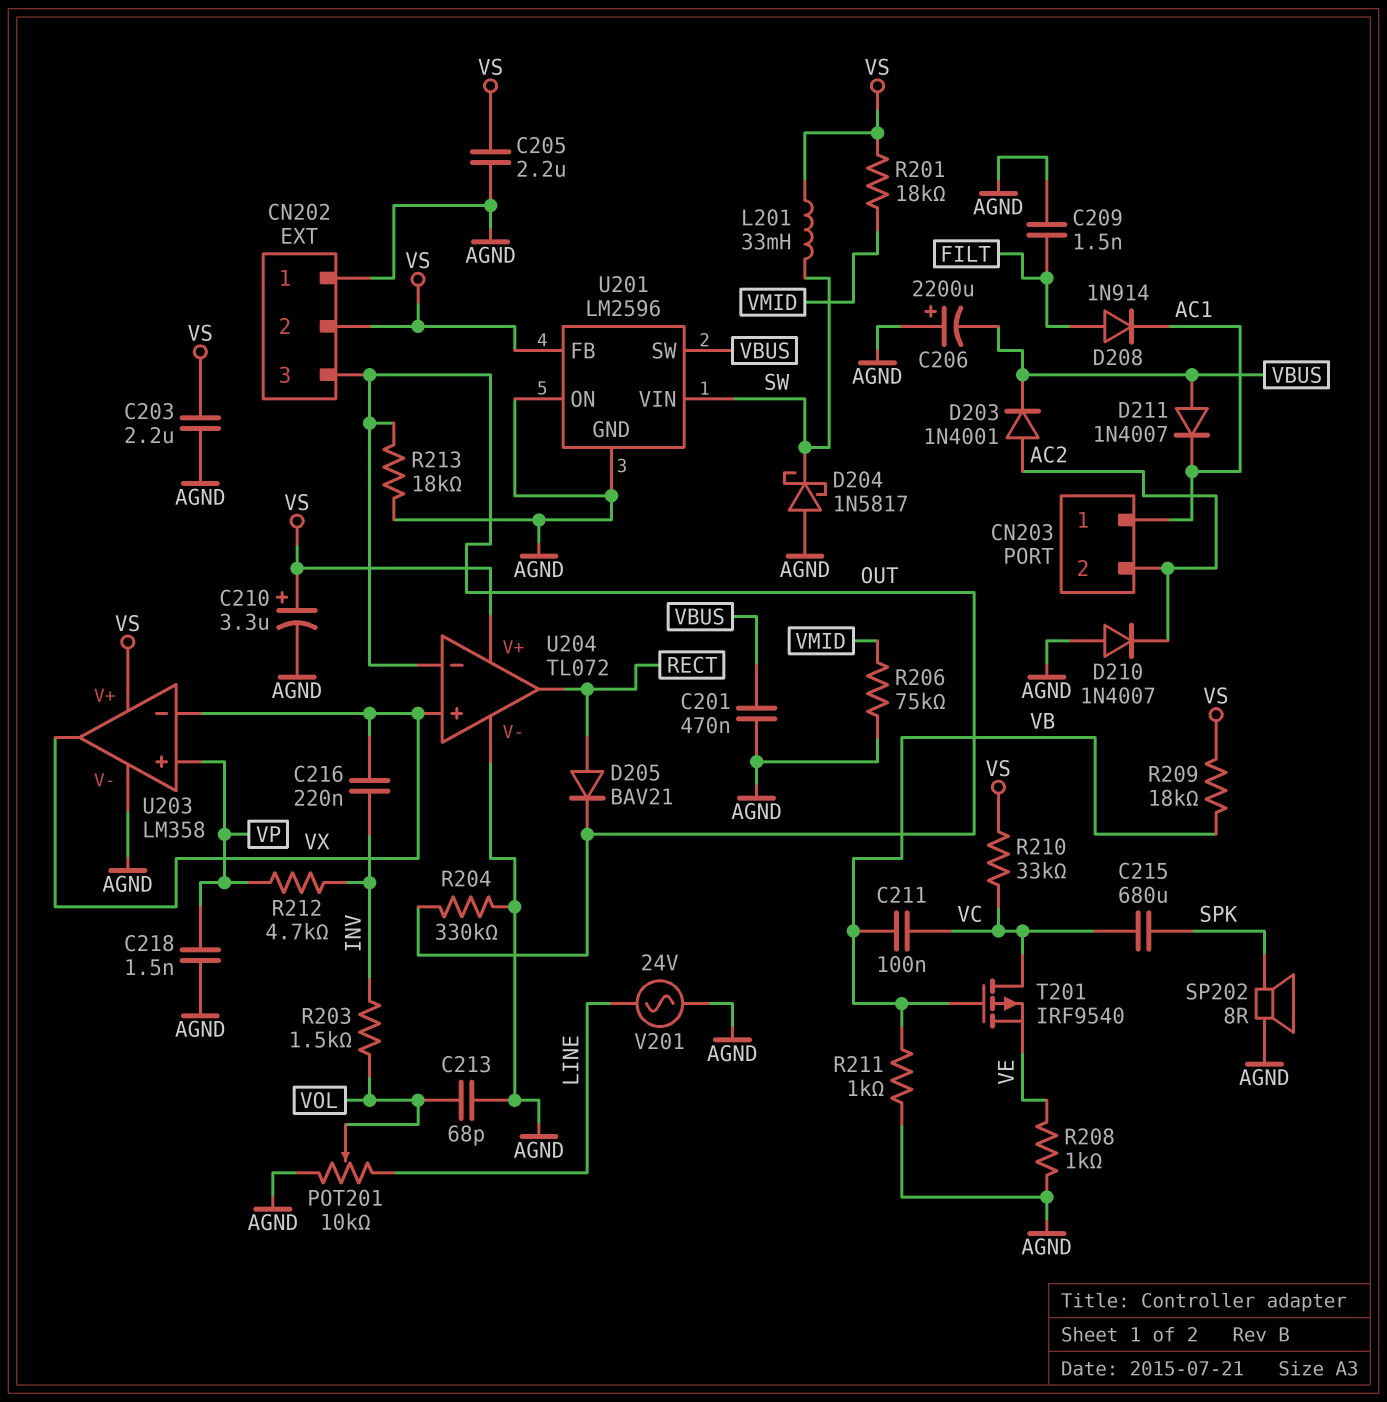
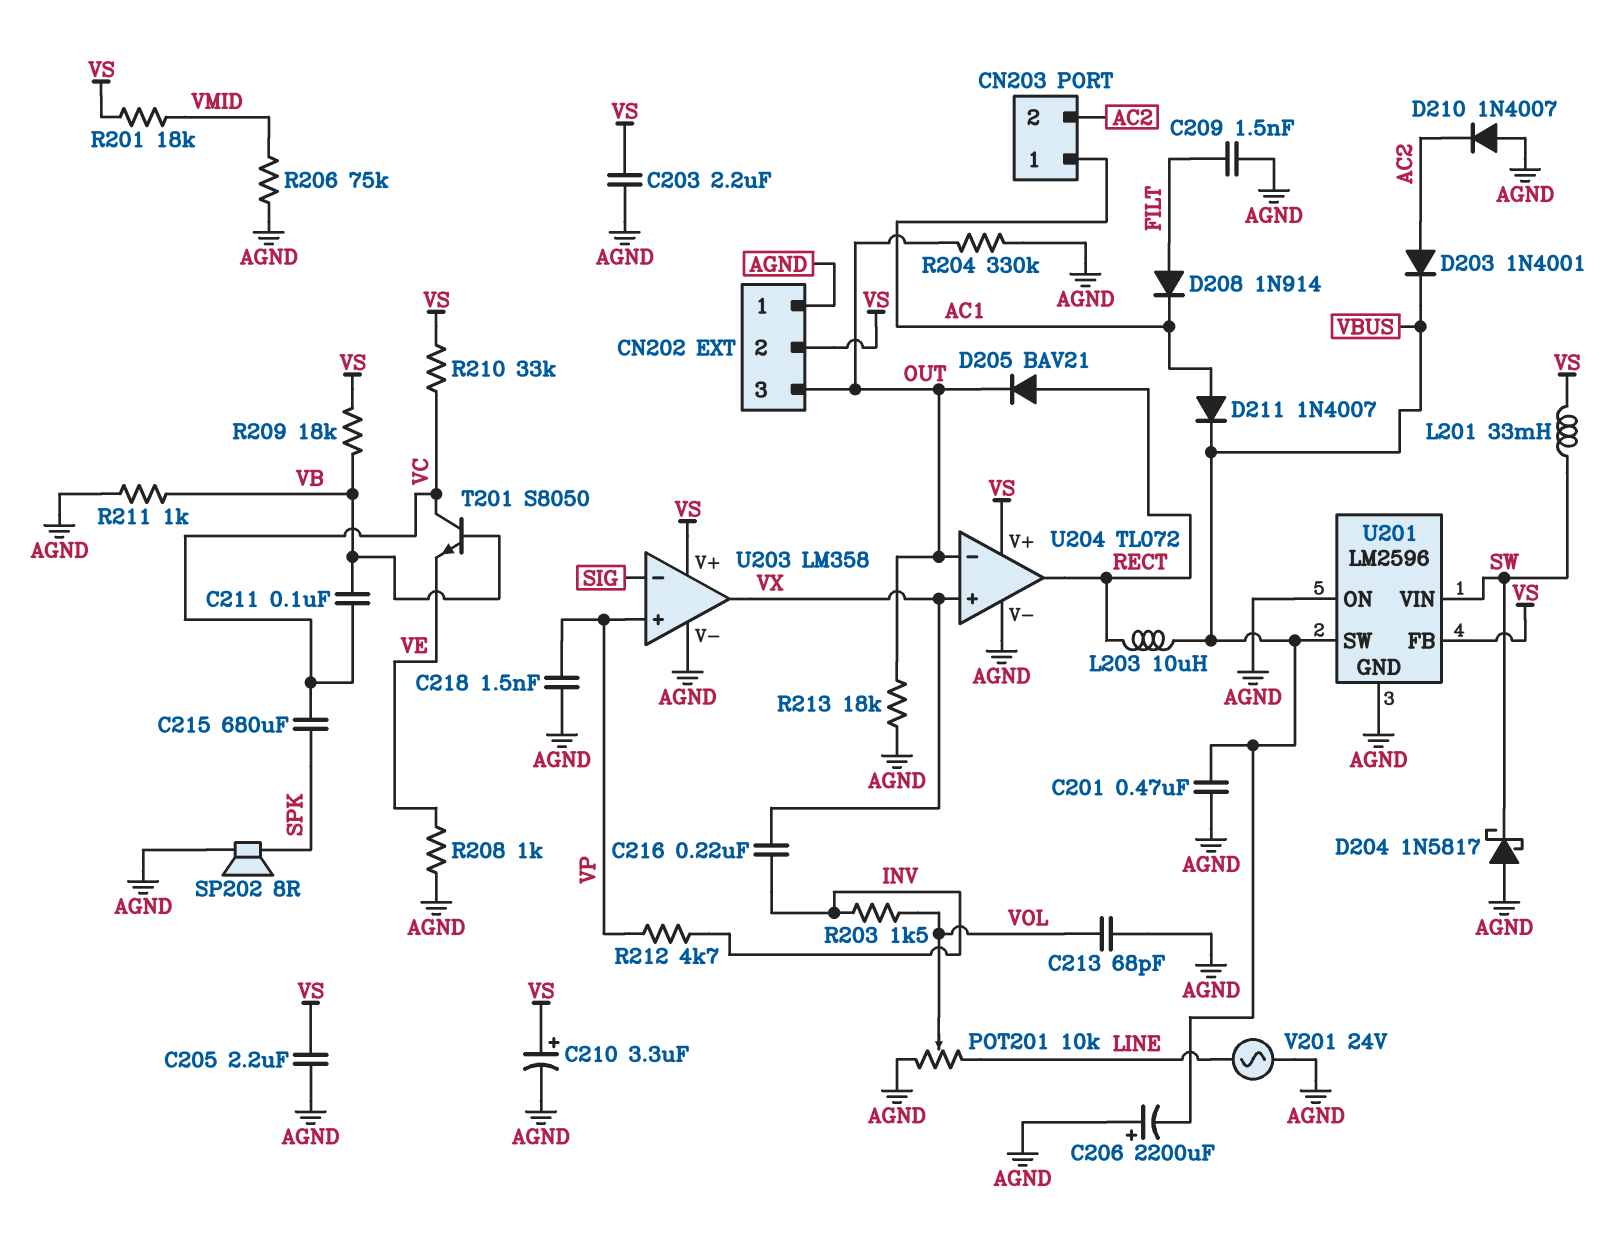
D211: diode 1N4007 (A VBUS, K AC1) -> diode 1N4007 (A AC1, K VBUS)
L203: none -> 10uH (RECT, VBUS)
T201: PMOS IRF9540 (G VB, D VC, S VE) -> NPN S8050 (B VB, C VC, E VE)
U203 pin in-: VX -> SIG

